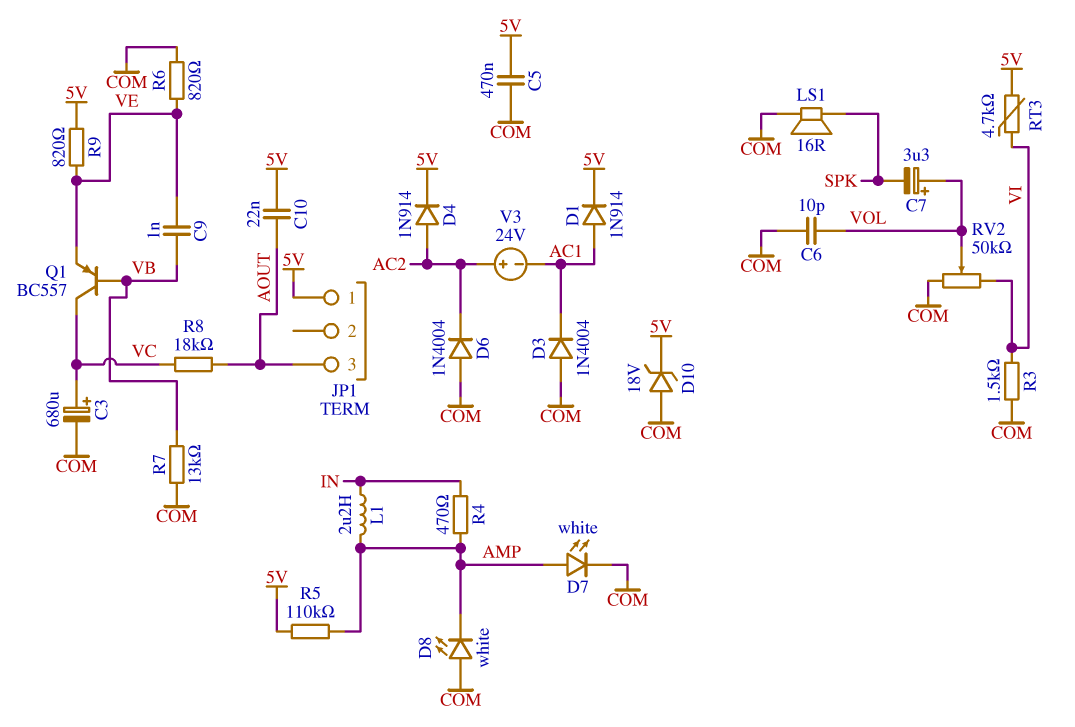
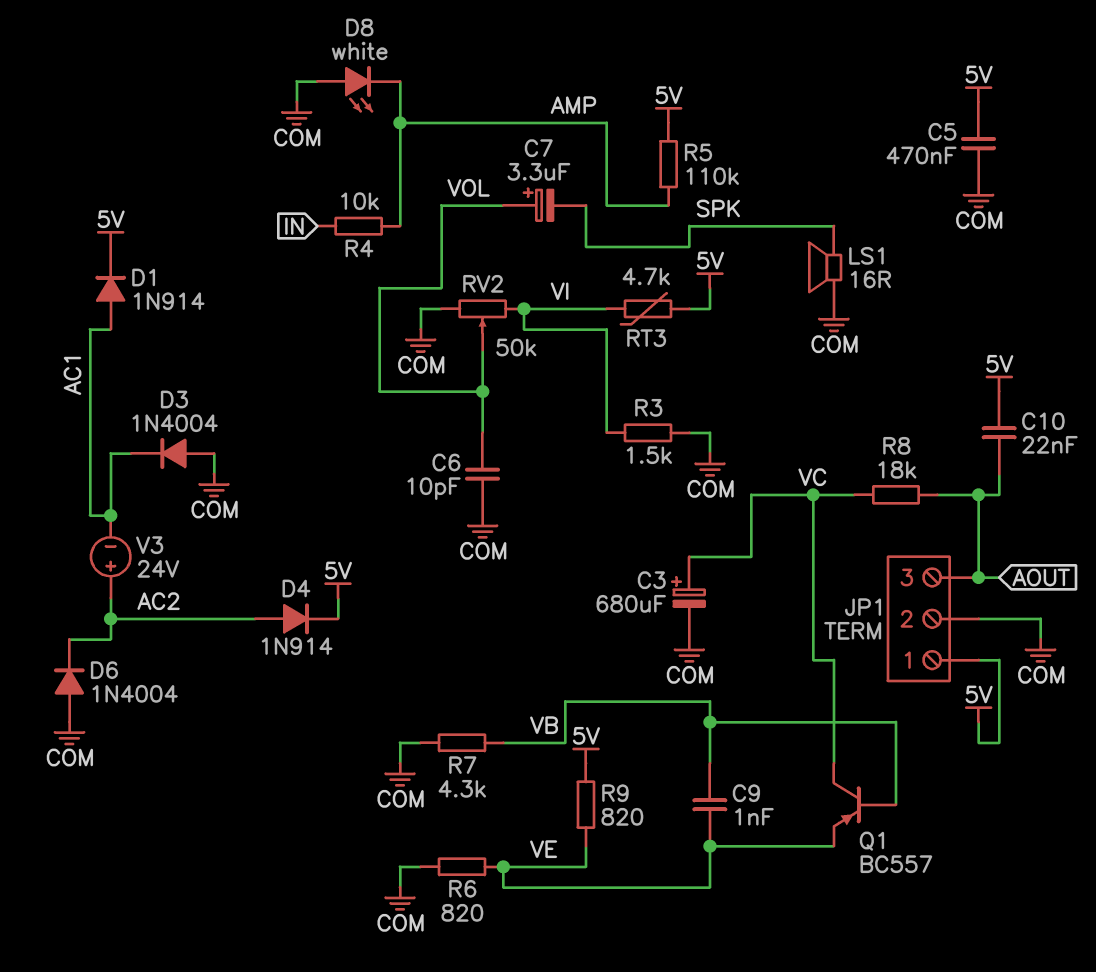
D7: LED white (A AMP, K COM) -> none
D10: zener 18V (A COM, K 5V) -> none
JP1 pin 2: none -> COM
L1: 2.2uH (AMP, IN) -> none
R4: 470 (AMP, IN) -> 10k (AMP, IN)
R7: 13k (COM, VB) -> 4.3k (COM, VB)

